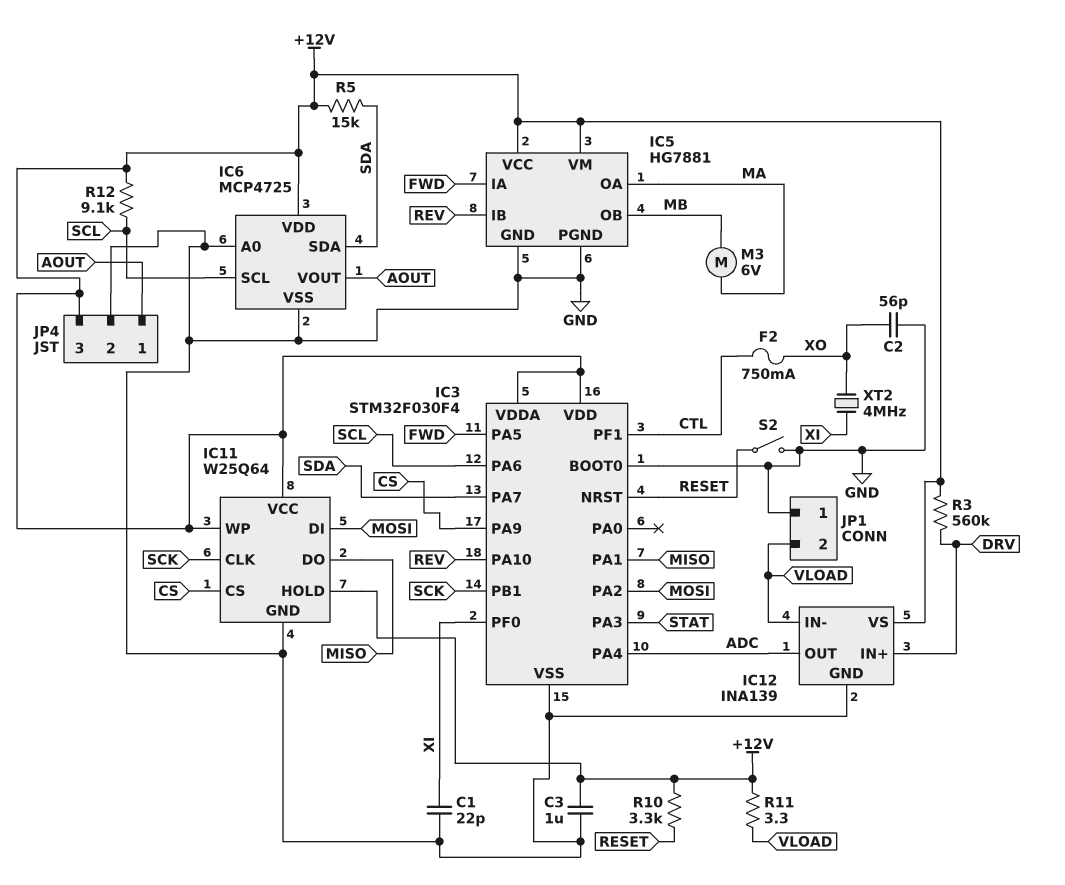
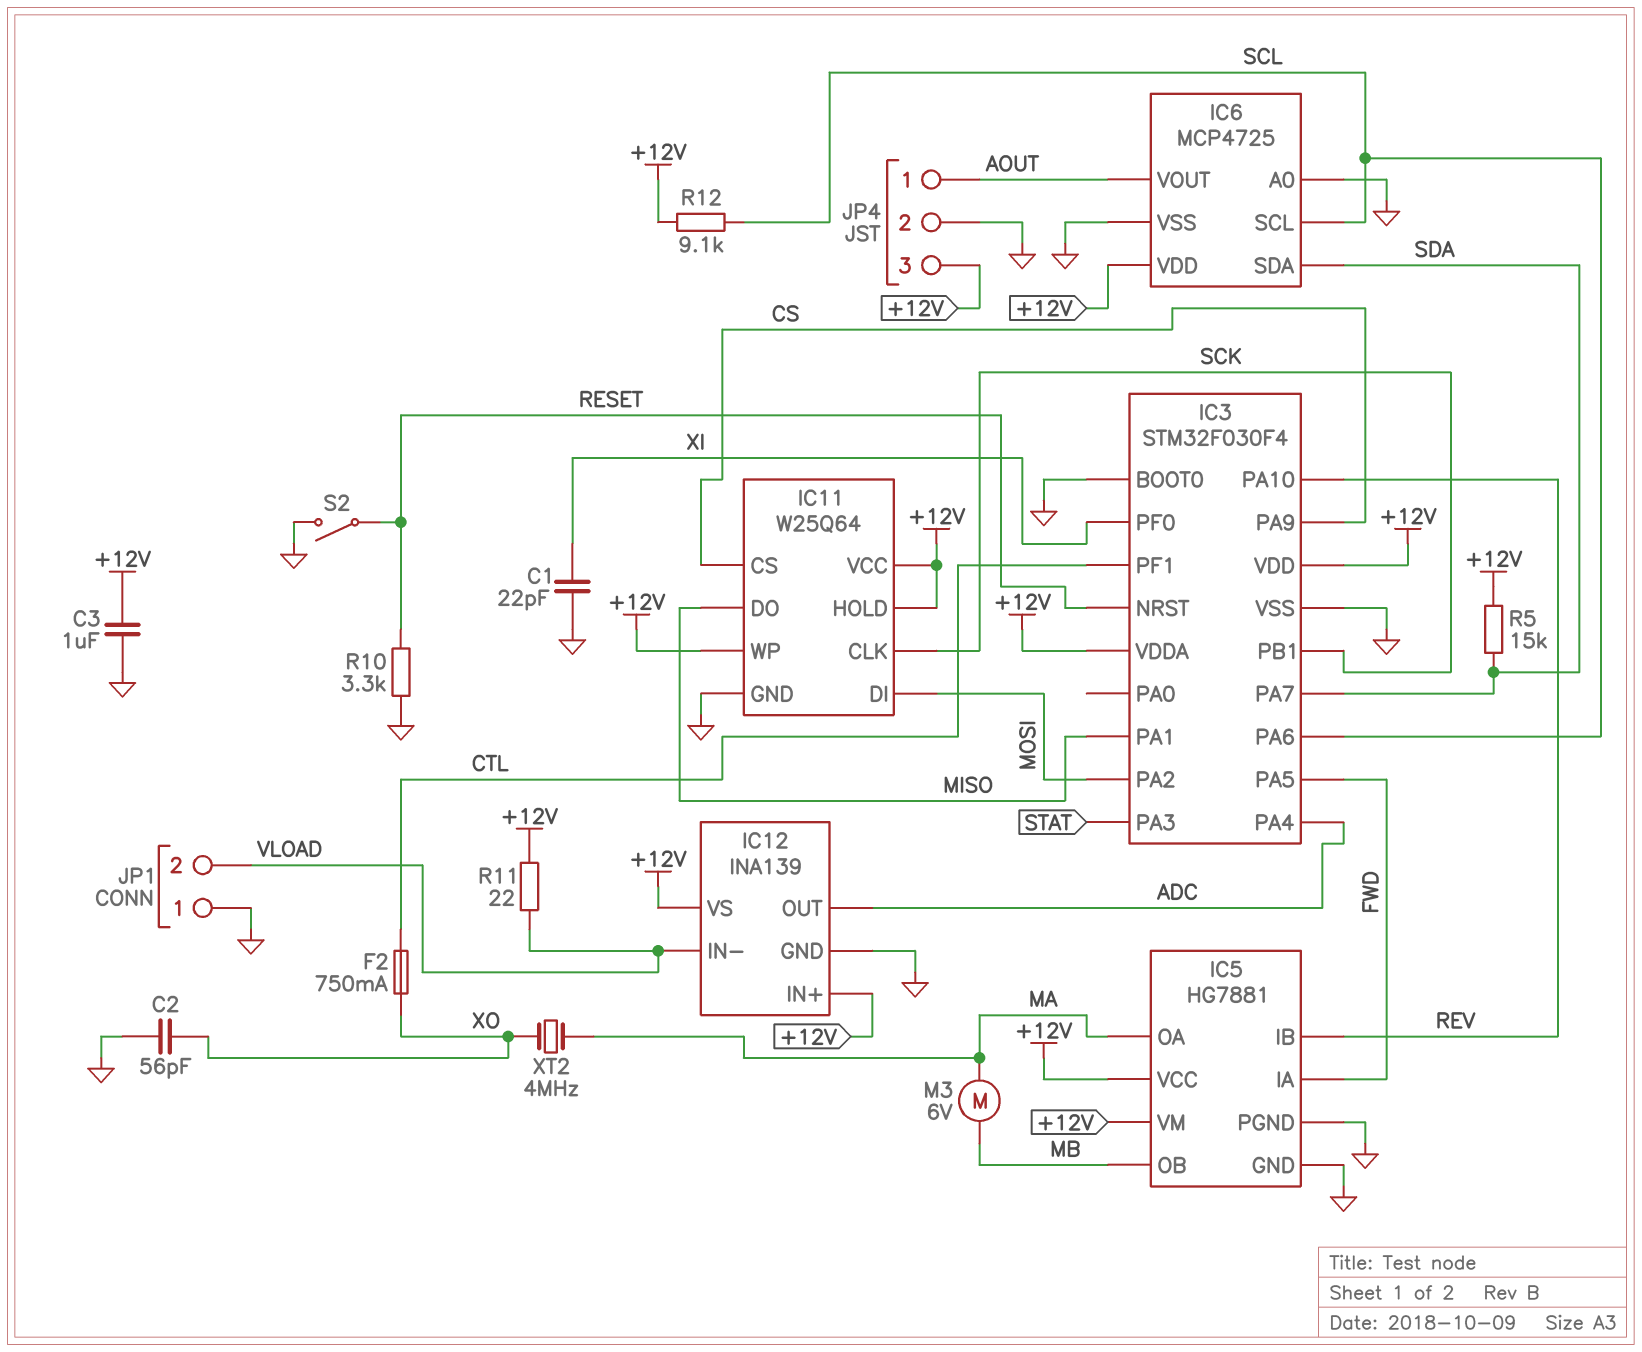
IC12 pin IN+: DRV -> +12V
R3: 560k (+12V, DRV) -> none
R10: 3.3k (+12V, RESET) -> 3.3k (GND, RESET)
R11: 3.3 (+12V, VLOAD) -> 22 (+12V, VLOAD)
XT2: 4MHz (XI, XO) -> 4MHz (MA, XO)

